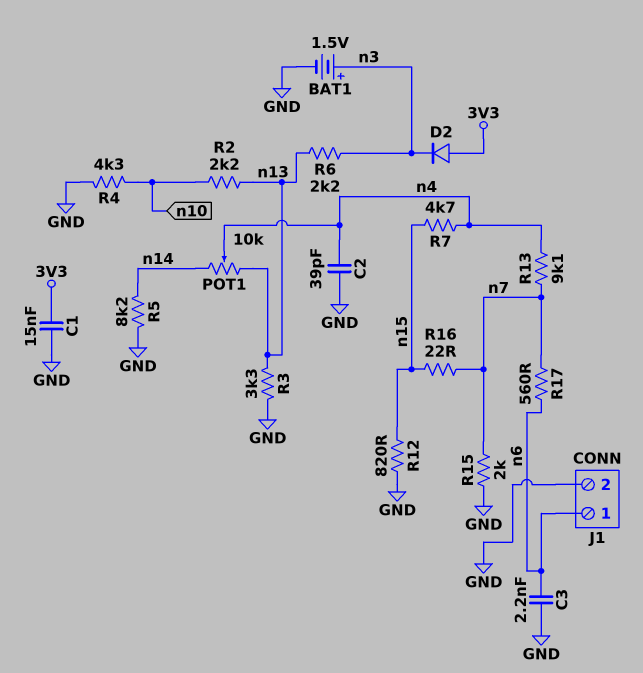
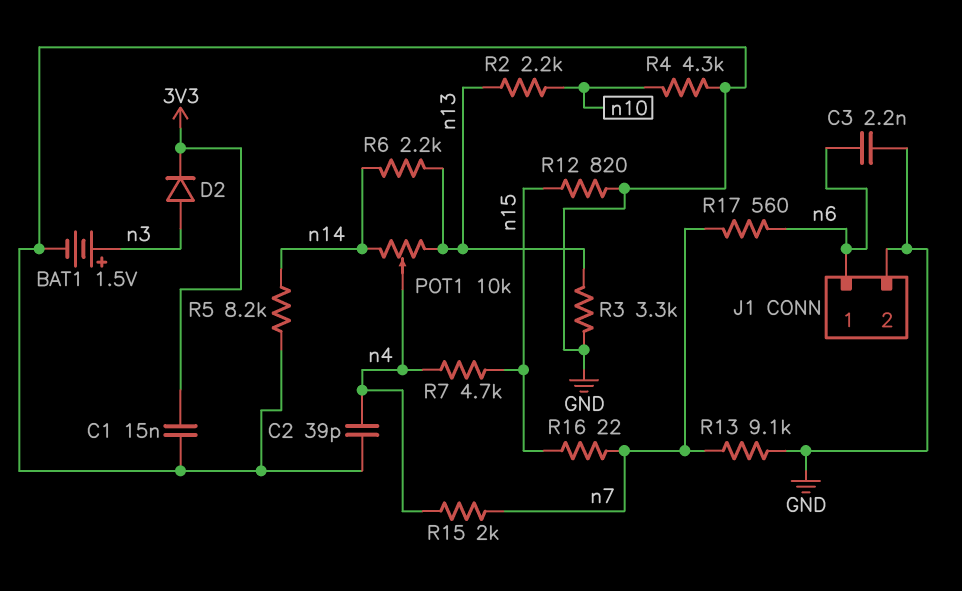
D2: diode (A 3V3, K n3) -> diode (A n3, K 3V3)
R6: 2.2k (n3, n13) -> 2.2k (n13, n14)
R13: 9.1k (n4, n7) -> 9.1k (GND, n7)
R15: 2k (GND, n7) -> 2k (n4, n7)

